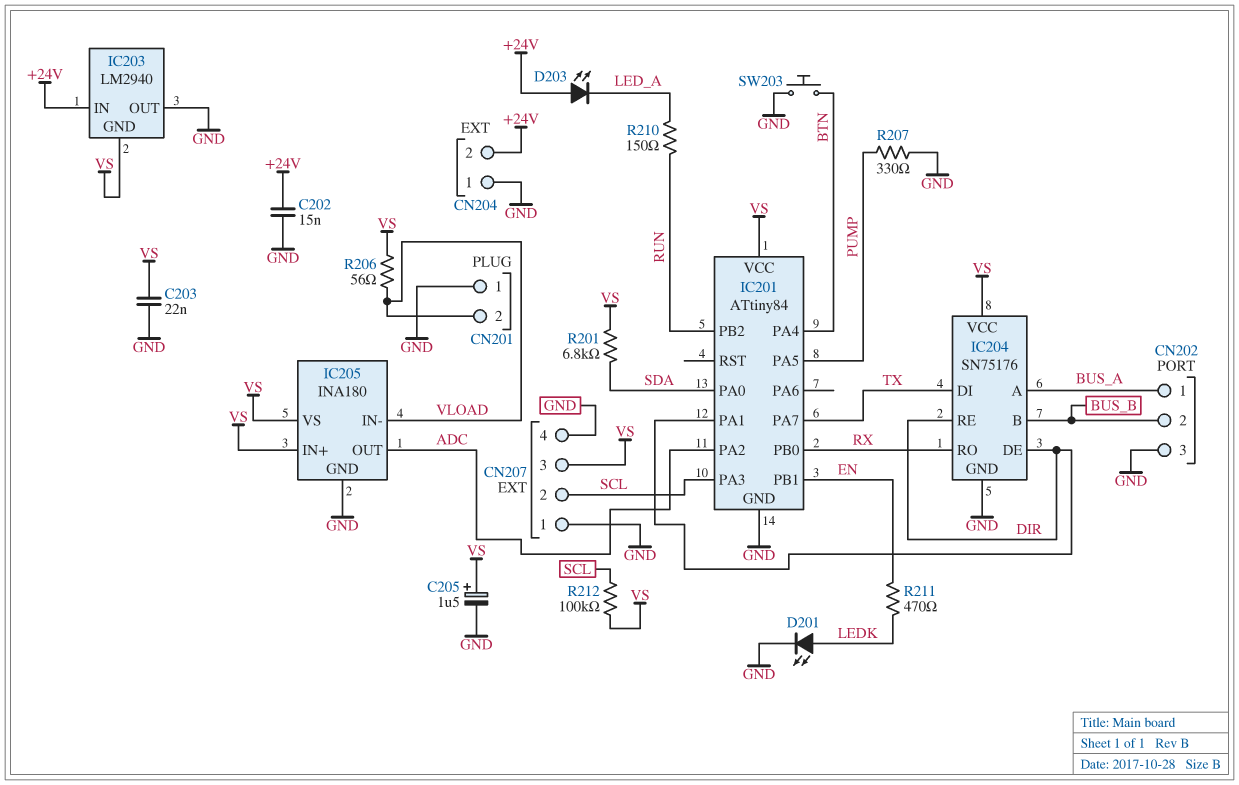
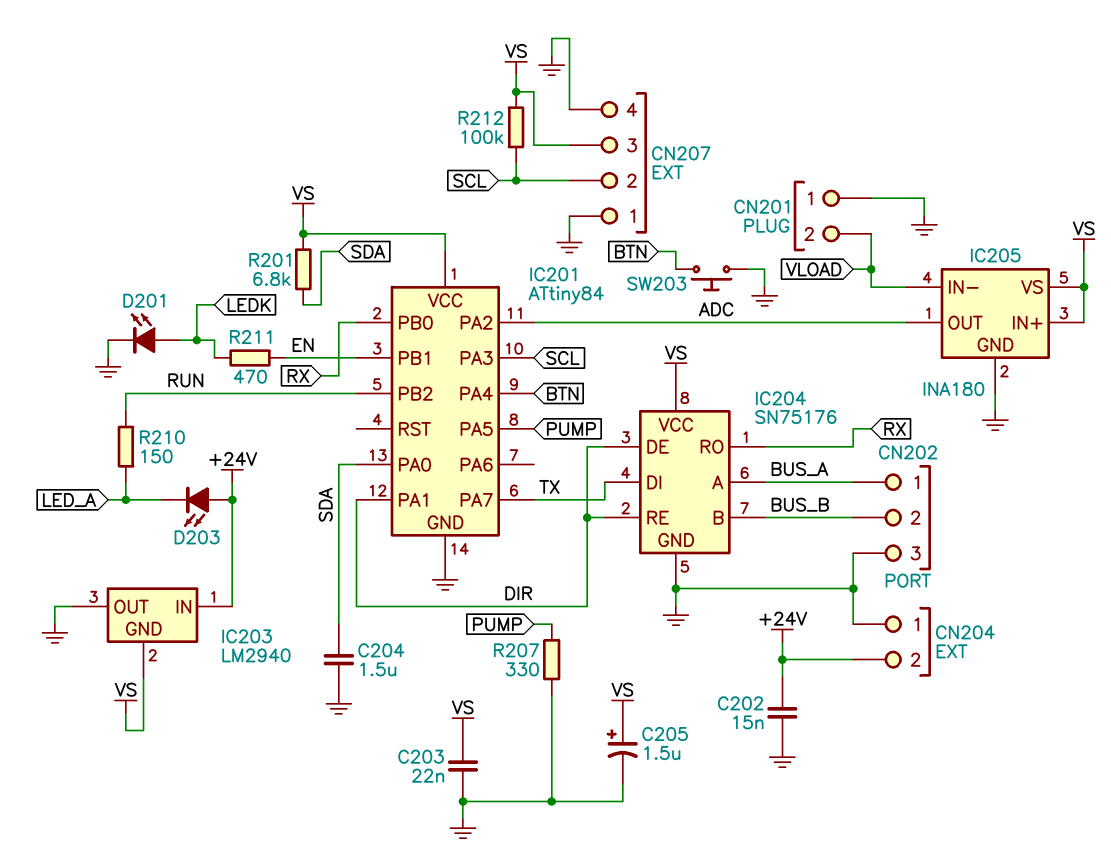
C204: none -> 1.5uF (GND, SDA)
R206: 56 (VLOAD, VS) -> none

